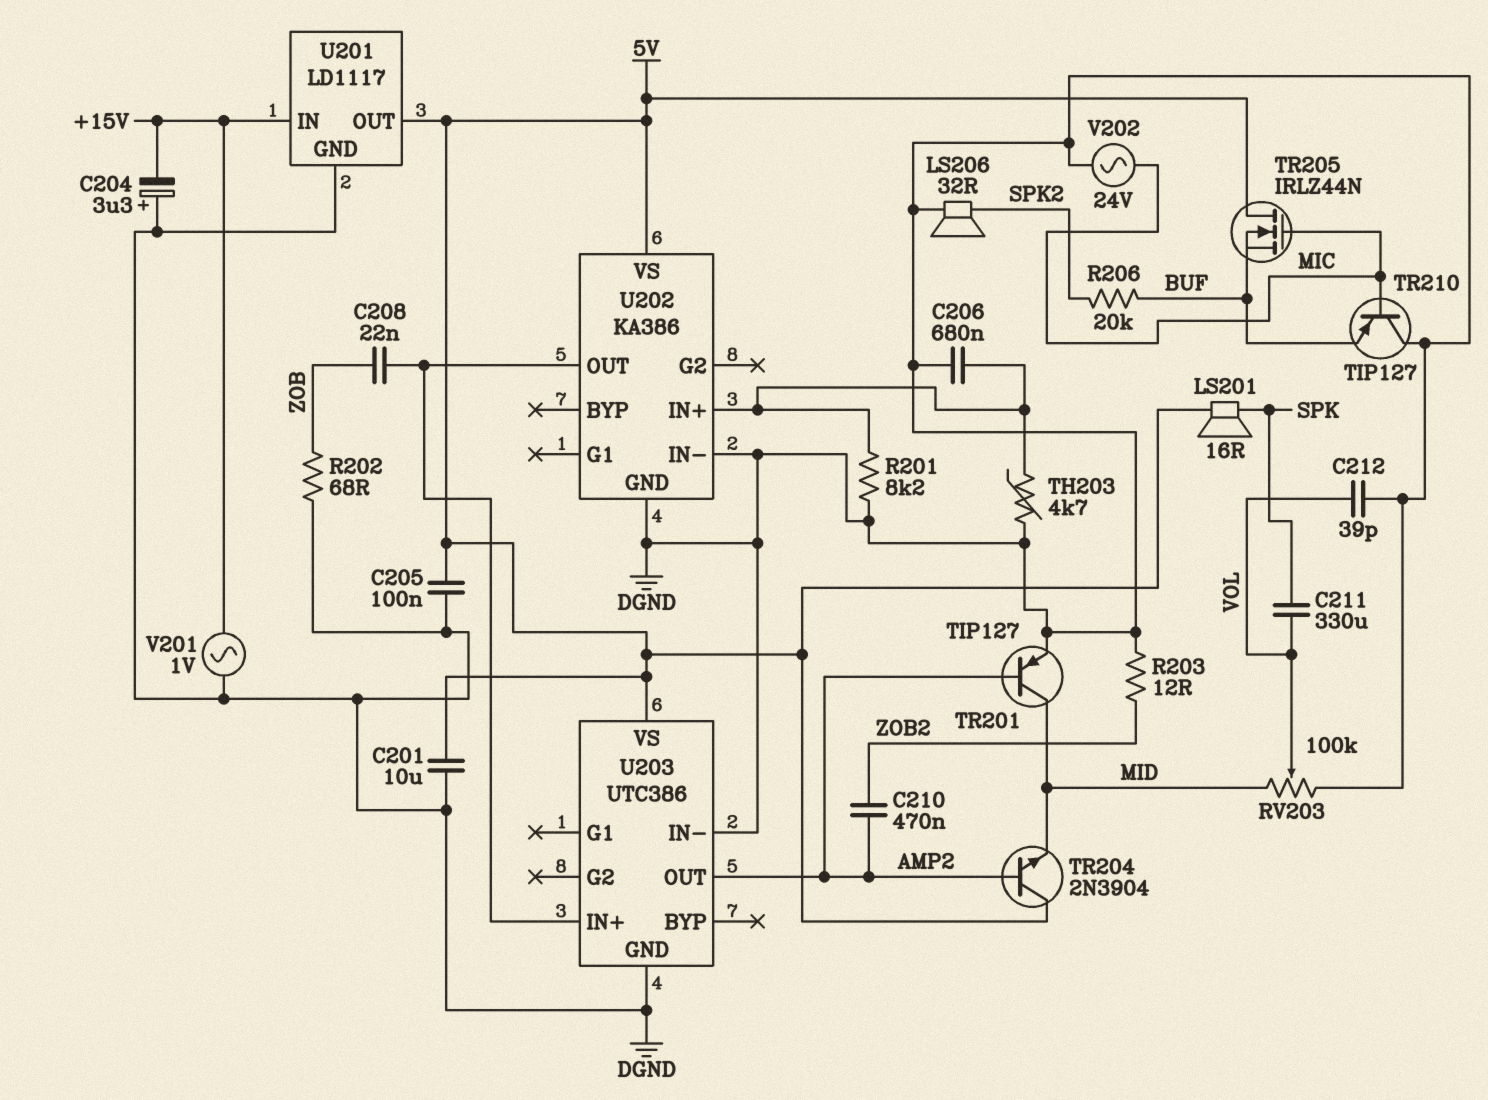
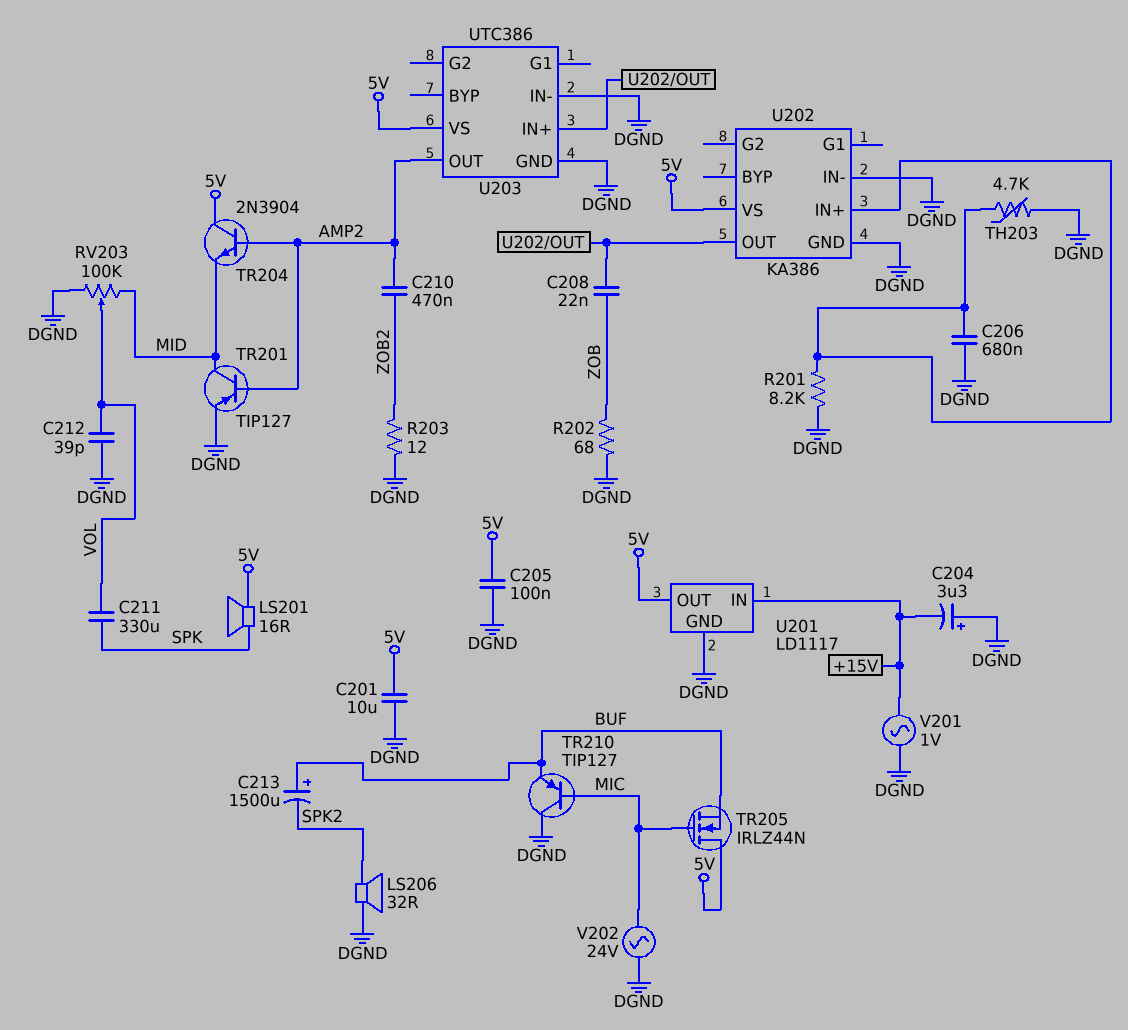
C213: none -> 1500uF (plus BUF, minus SPK2)
R206: 20k (BUF, SPK2) -> none

